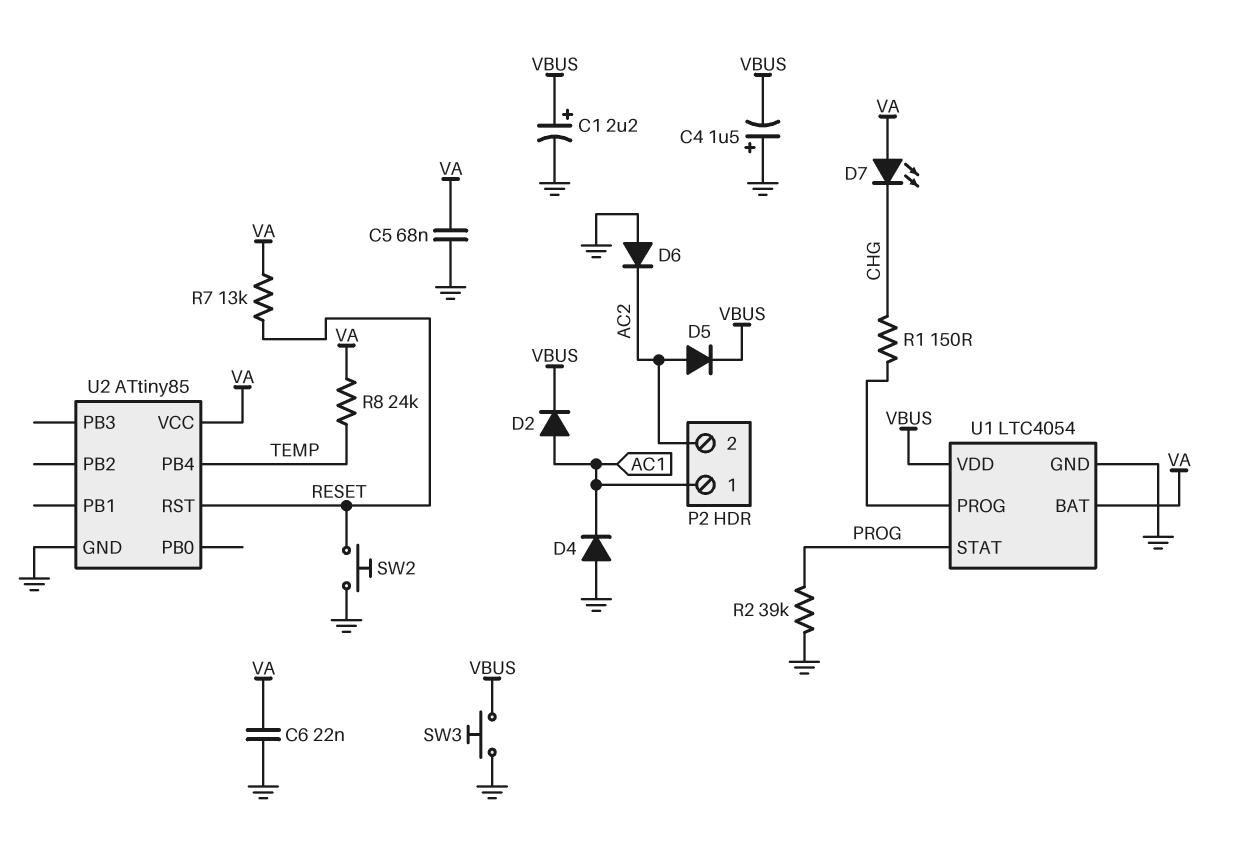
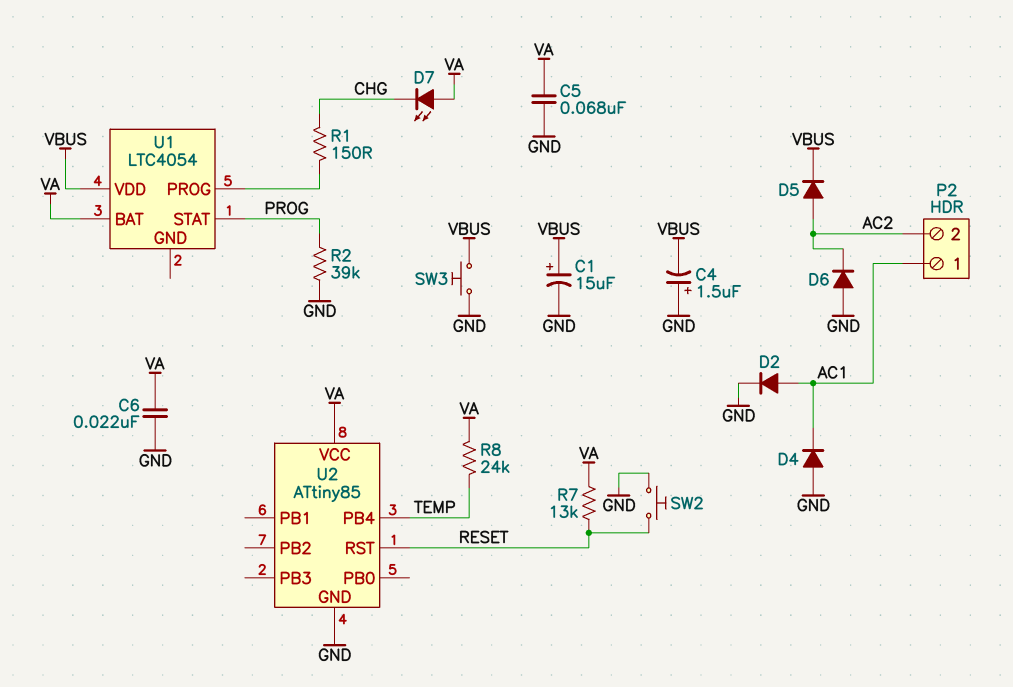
C1: 2.2uF (plus VBUS, minus GND) -> 15uF (plus VBUS, minus GND)
D2: diode (A AC1, K VBUS) -> diode (A AC1, K GND)
U1 pin GND: GND -> none

